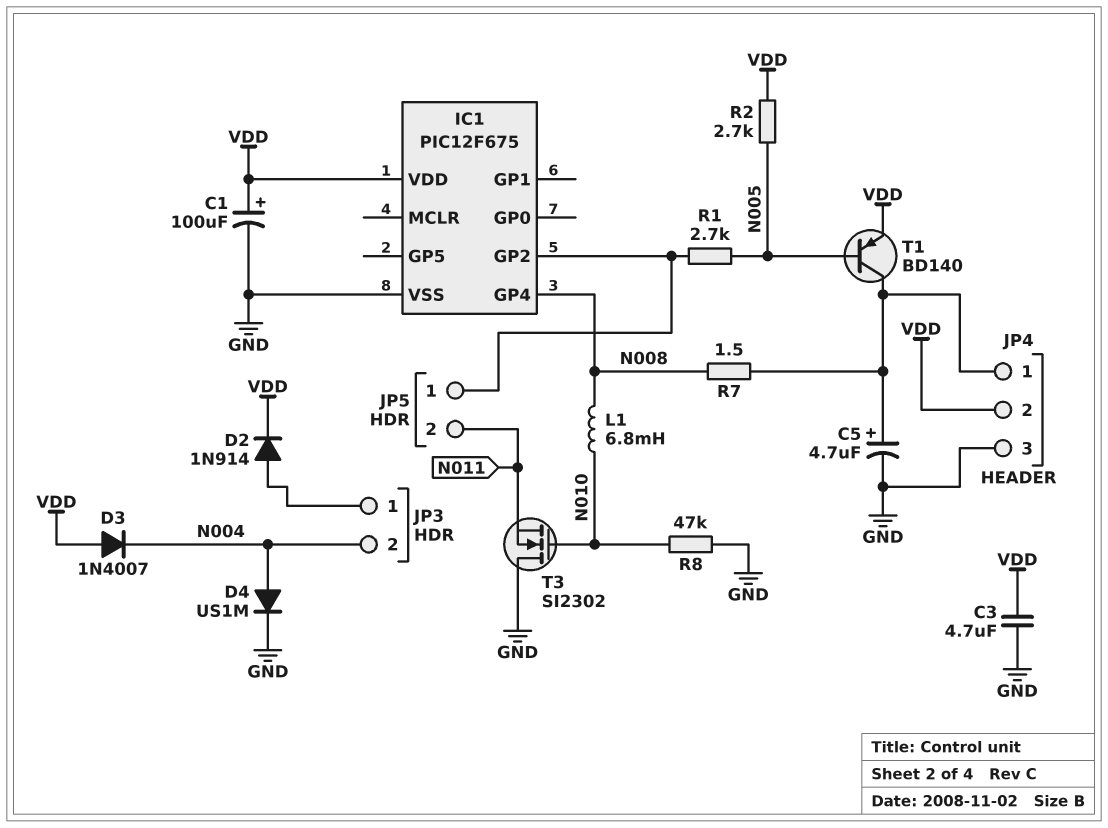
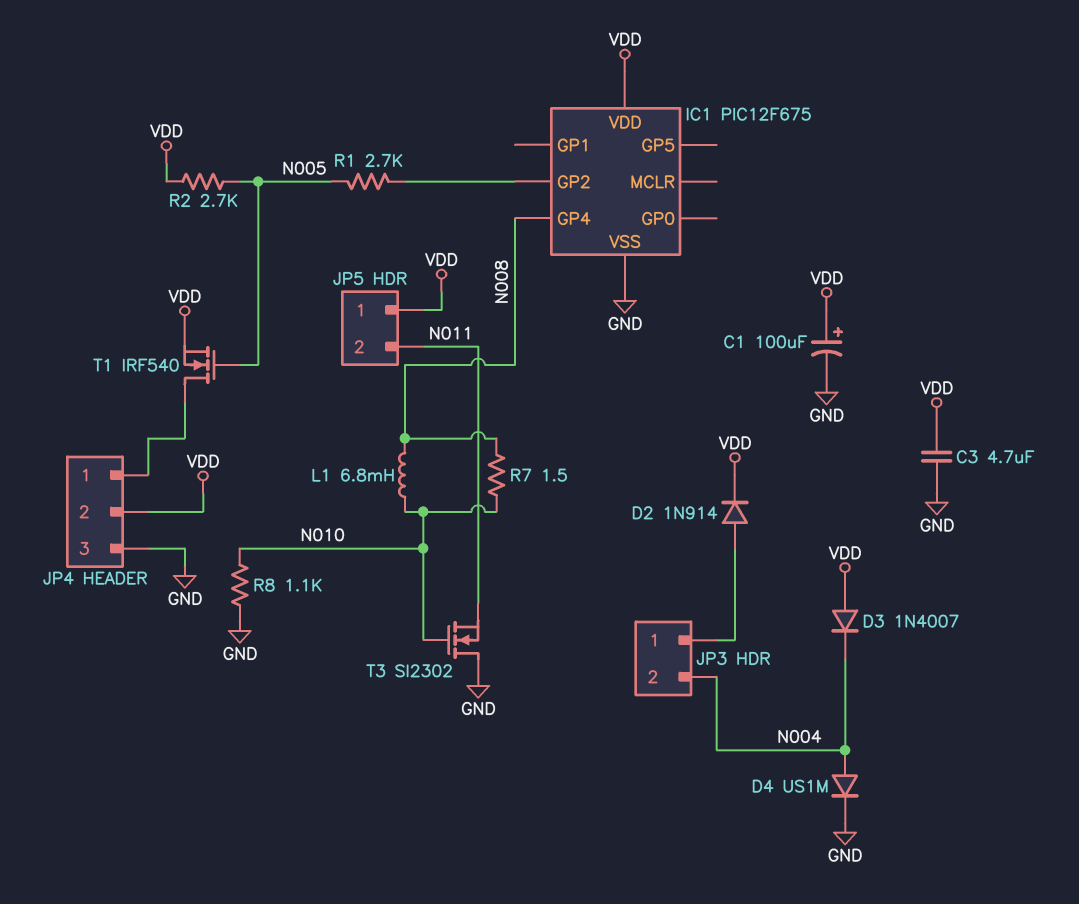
C5: 4.7uF (plus JP4/1, minus GND) -> none
JP5 pin 1: IC1/GP2 -> VDD
R7: 1.5 (JP4/1, N008) -> 1.5 (N008, N010)
R8: 47k (GND, N010) -> 1.1k (GND, N010)
T1: PNP BD140 (B N005, C JP4/1, E VDD) -> NMOS IRF540 (G N005, D JP4/1, S VDD)

